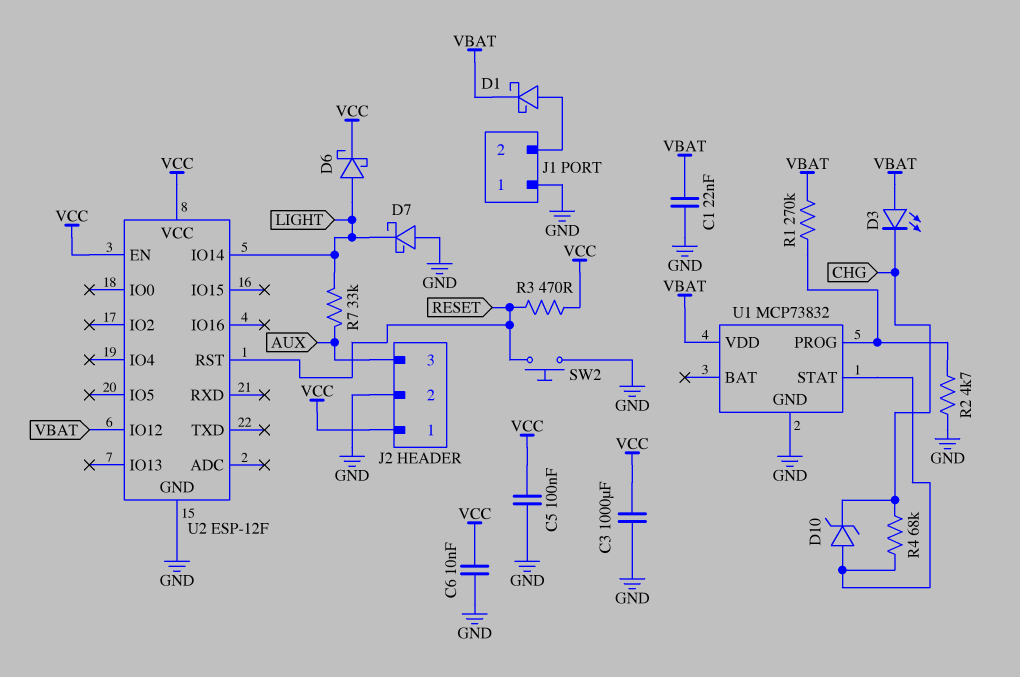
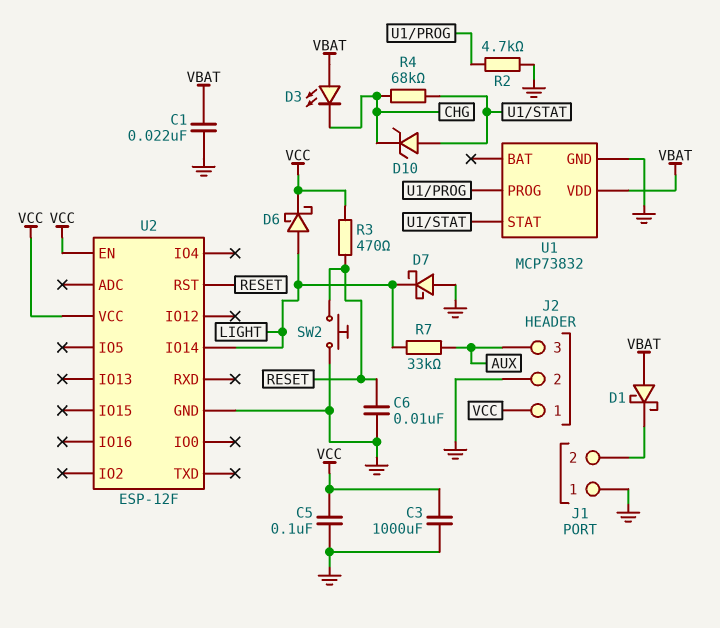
C6: 10nF (GND, VCC) -> 10nF (GND, RESET)
D1: schottky (A J1/2, K VBAT) -> schottky (A VBAT, K J1/2)
R1: 270k (U1/PROG, VBAT) -> none
U2 pin IO12: VBAT -> none

